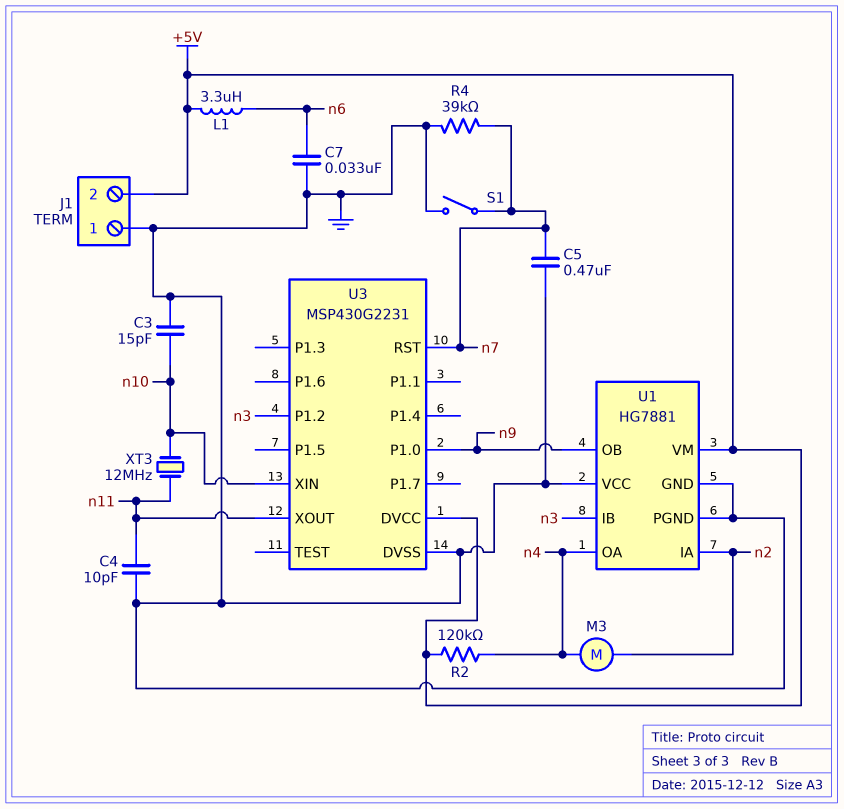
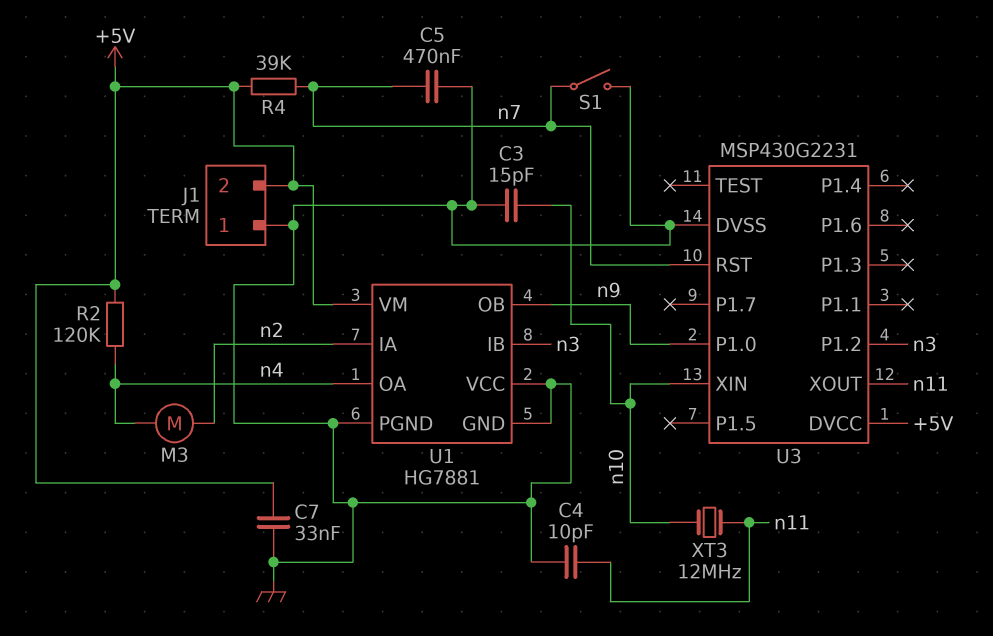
C7: 33nF (GND, n6) -> 33nF (+5V, GND)
L1: 3.3uH (+5V, n6) -> none
R4: 39k (GND, n7) -> 39k (+5V, n7)

